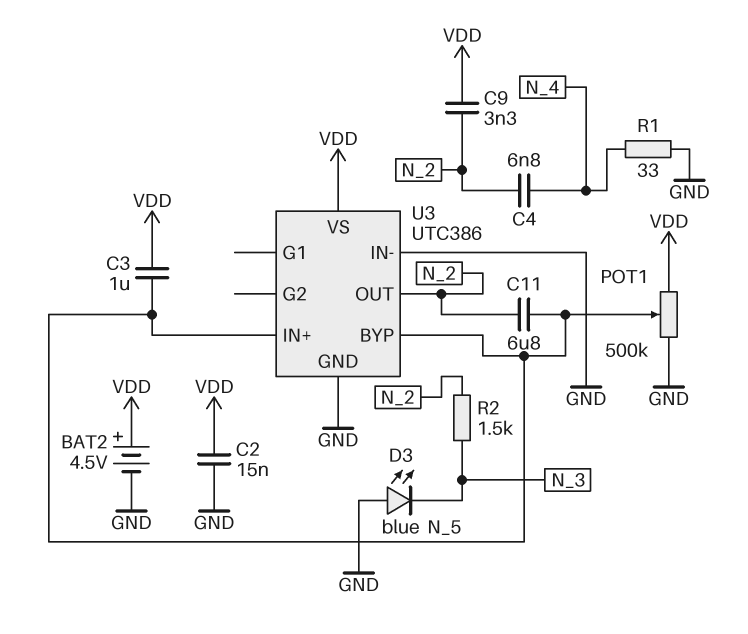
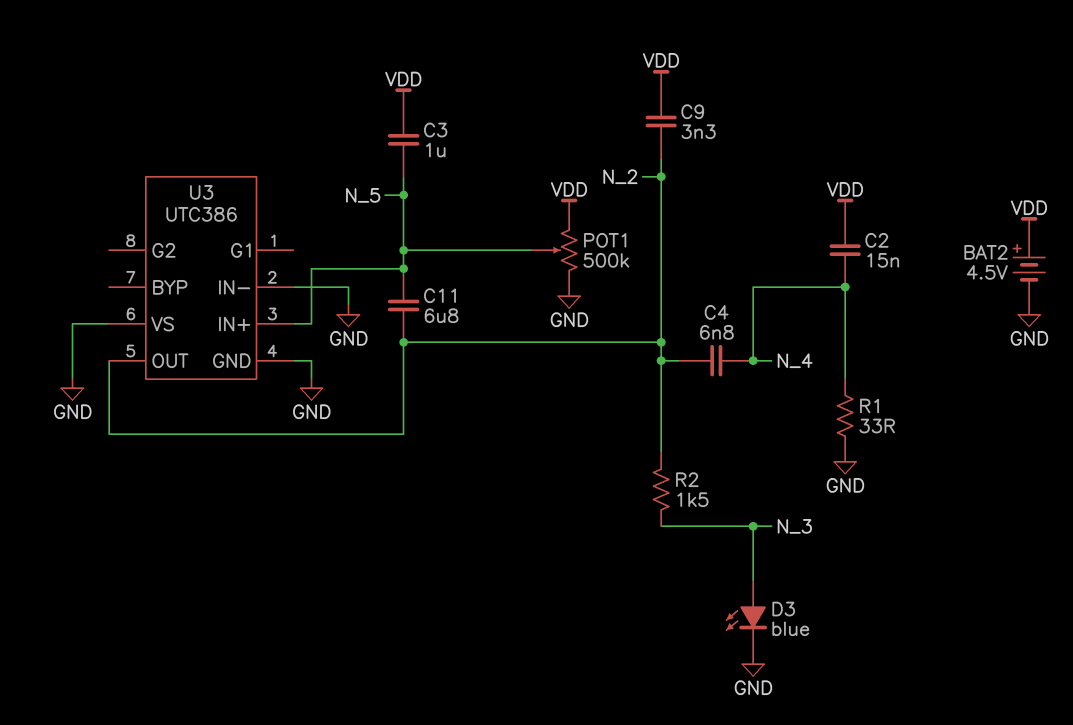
C2: 15nF (GND, VDD) -> 15nF (N_4, VDD)
D3: LED blue (A GND, K N_3) -> LED blue (A N_3, K GND)
U3 pin BYP: N_5 -> none
U3 pin VS: VDD -> GND

